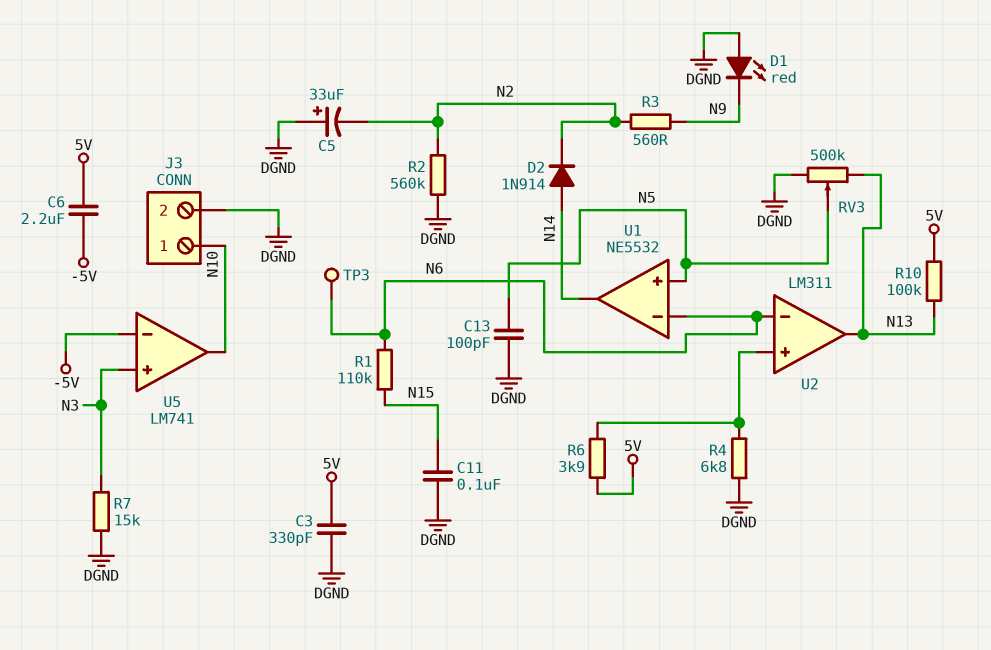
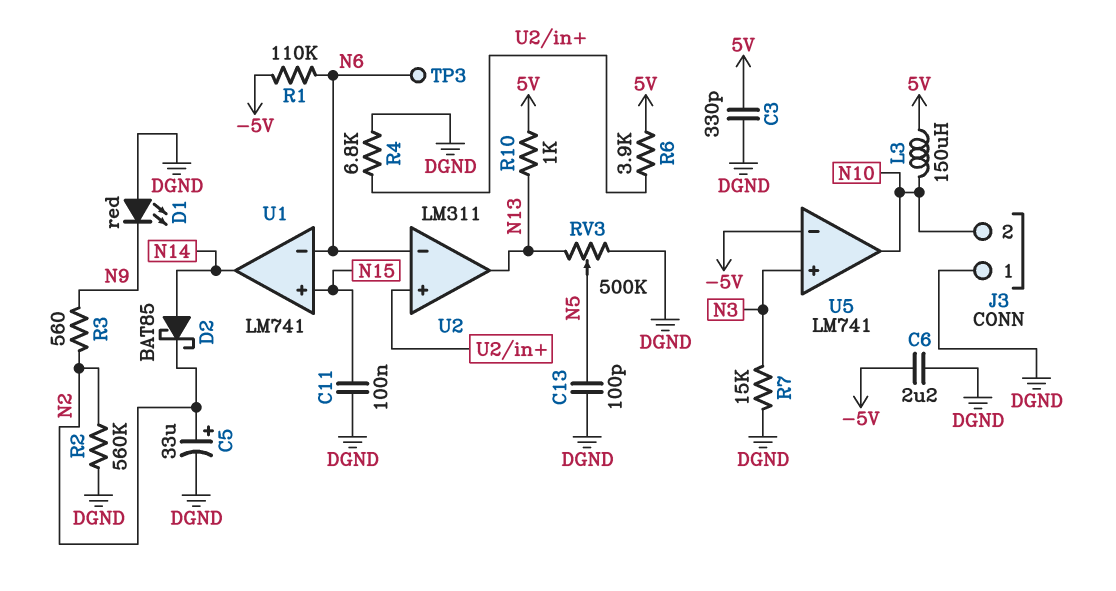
C5: 33uF (plus DGND, minus N2) -> 33uF (plus N2, minus DGND)
C6: 2.2uF (-5V, 5V) -> 2.2uF (-5V, DGND)
D2: diode 1N914 (A N14, K N2) -> schottky BAT85 (A N14, K N2)
J3 pin 1: N10 -> DGND
J3 pin 2: DGND -> N10
L3: none -> 150uH (5V, N10)
R1: 110k (N6, N15) -> 110k (-5V, N6)
R10: 100k (5V, N13) -> 1k (5V, N13)
U1: NE5532 -> LM741
U1 pin in+: N5 -> N15

